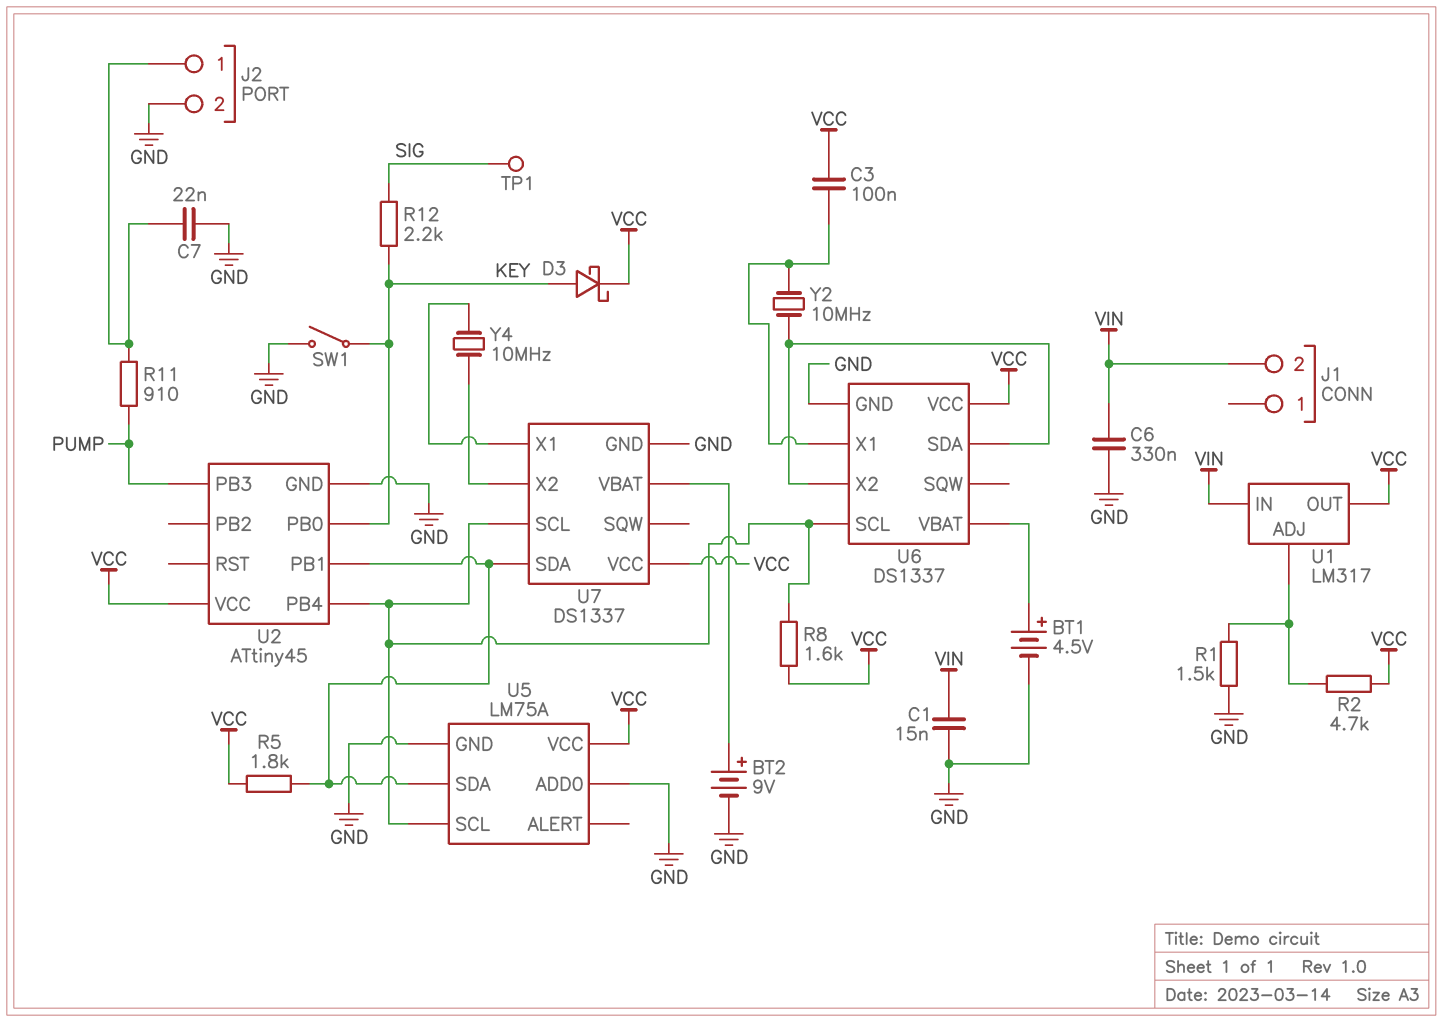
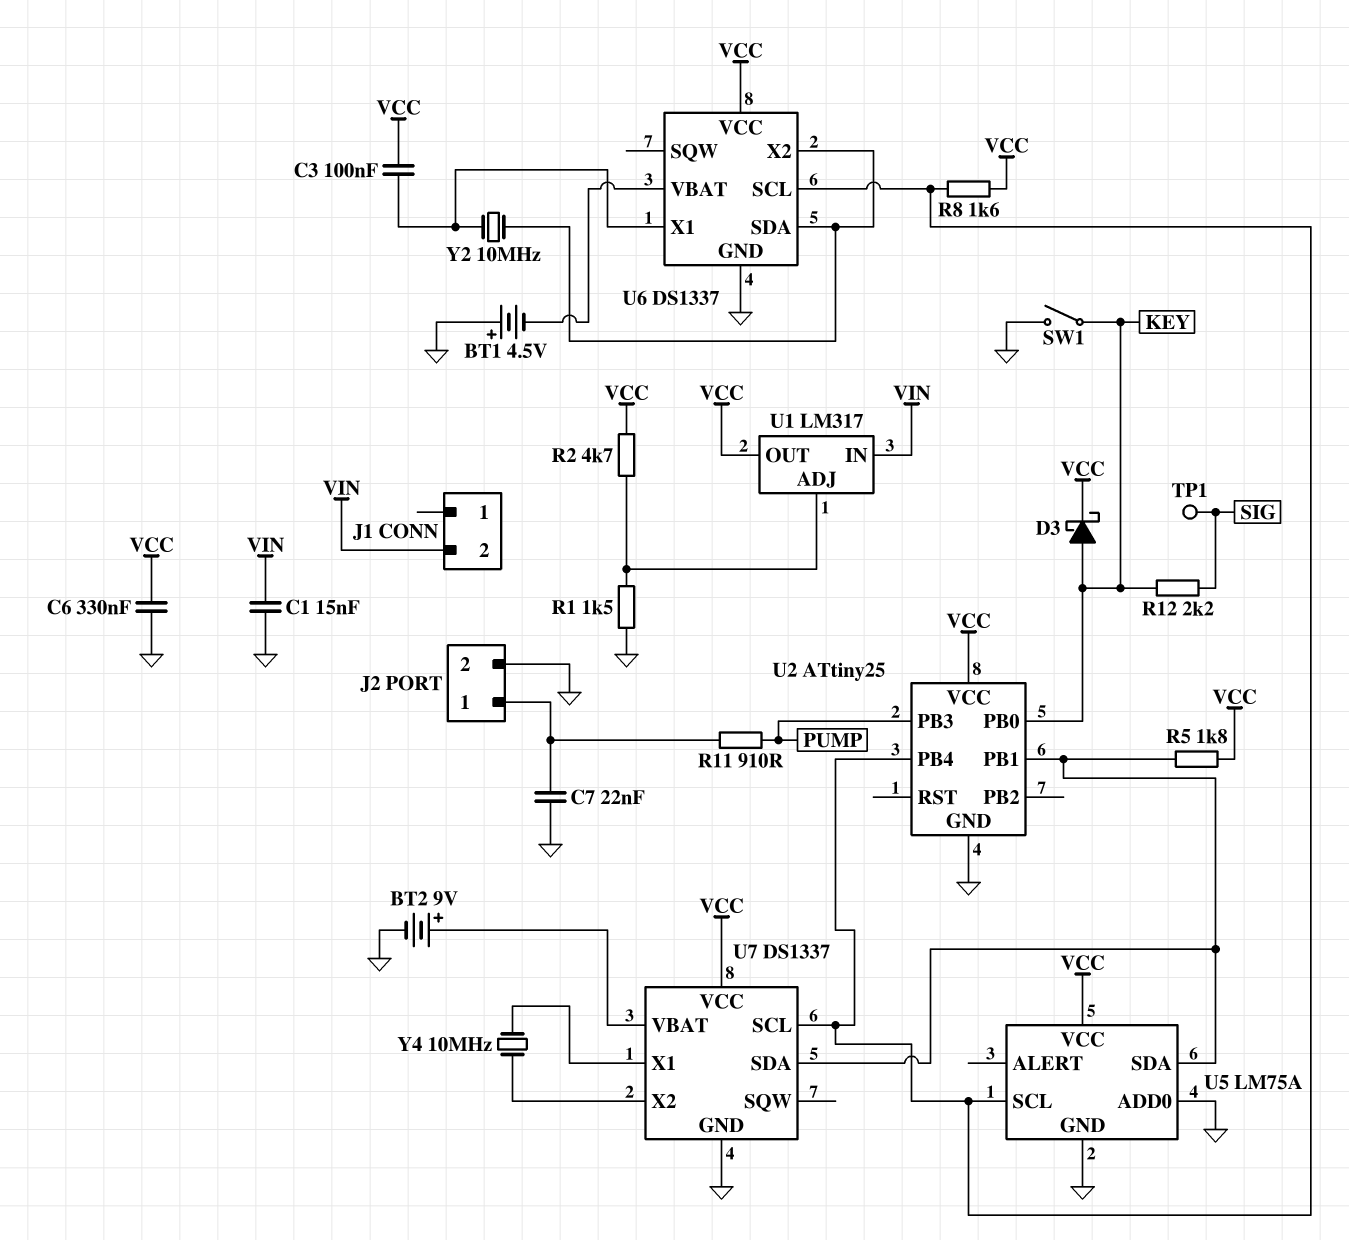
BT1: 4.5V (plus U6/VBAT, minus GND) -> 4.5V (plus GND, minus U6/VBAT)
C6: 330nF (GND, VIN) -> 330nF (GND, VCC)
U2: ATtiny45 -> ATtiny25

